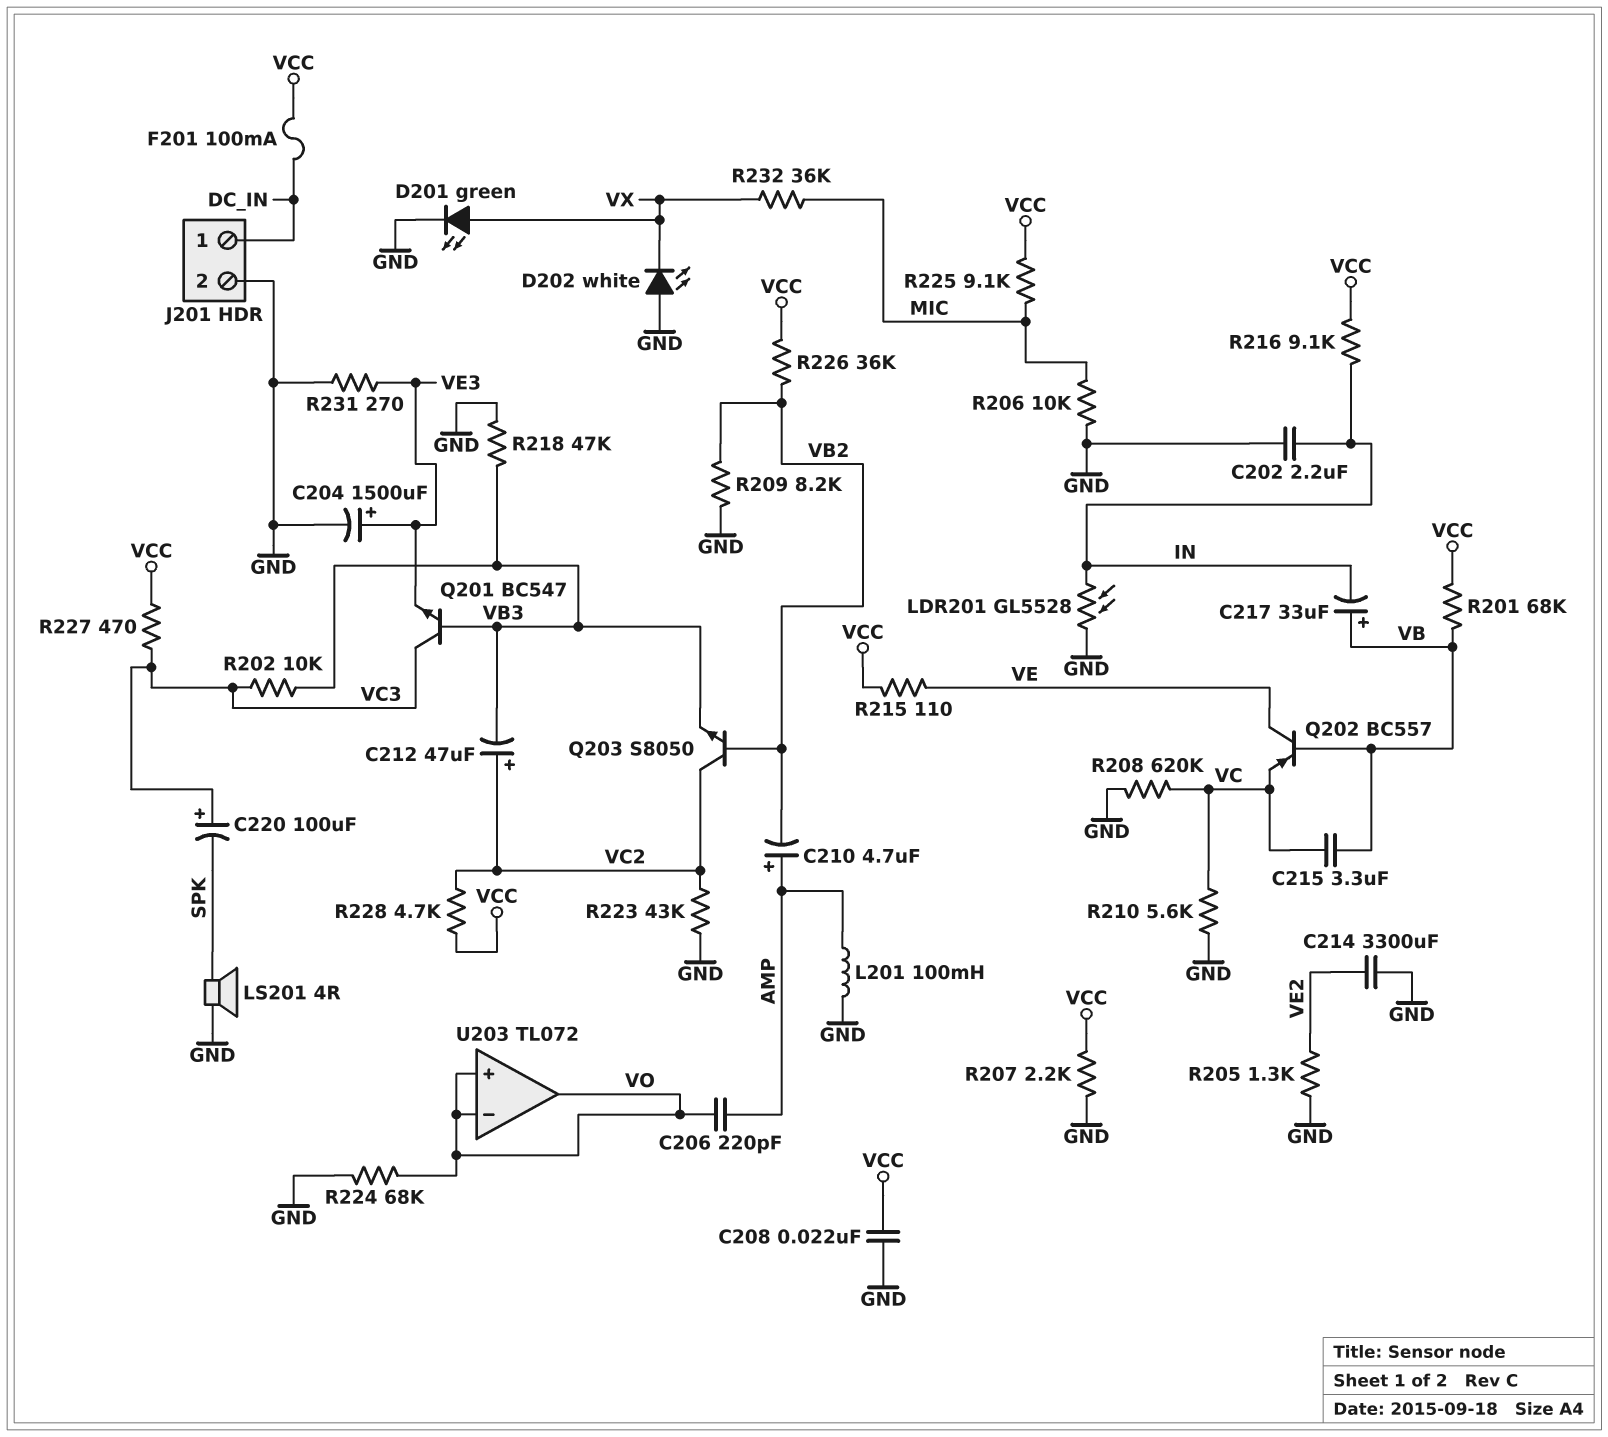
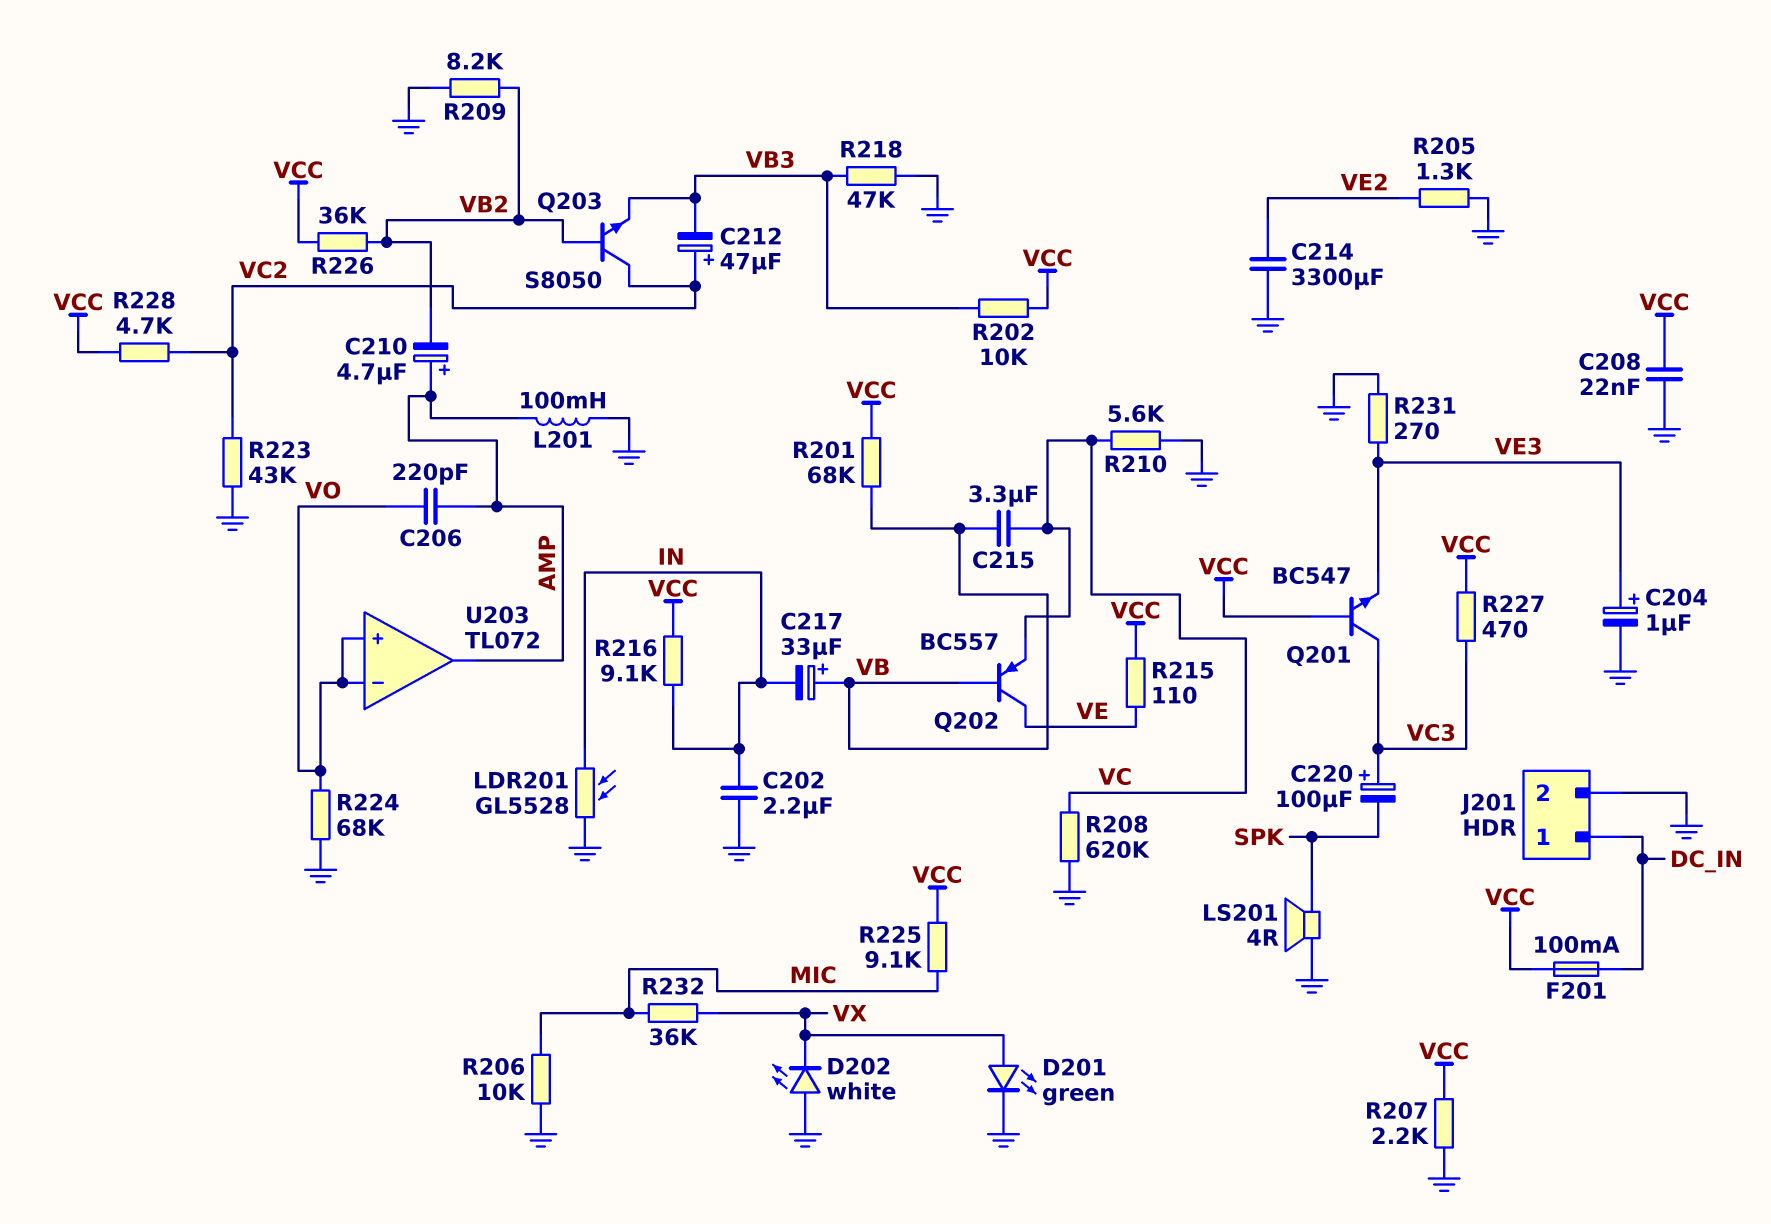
C204: 1500uF (plus VE3, minus GND) -> 1uF (plus VE3, minus GND)
Q201: NPN BC547 (B VB3, C VC3, E VE3) -> NPN BC547 (B VCC, C VC3, E VE3)
R202: 10k (VB3, VC3) -> 10k (VB3, VCC)
U203 pin out: VO -> AMP

